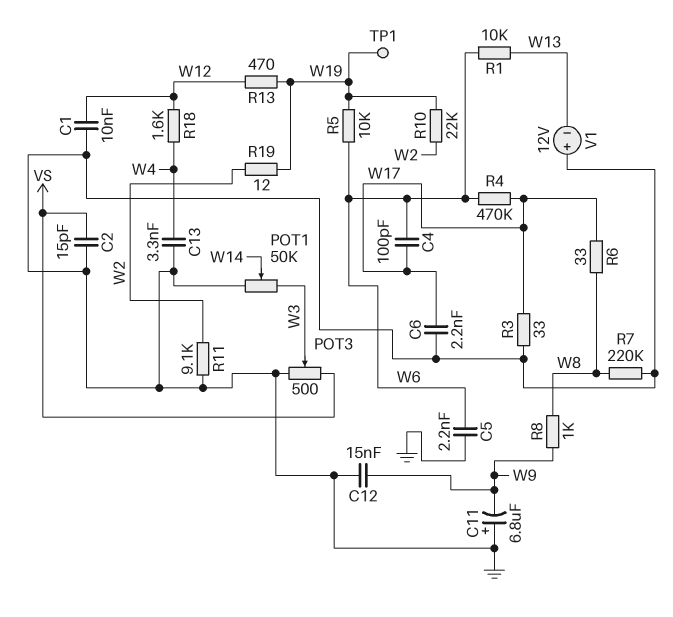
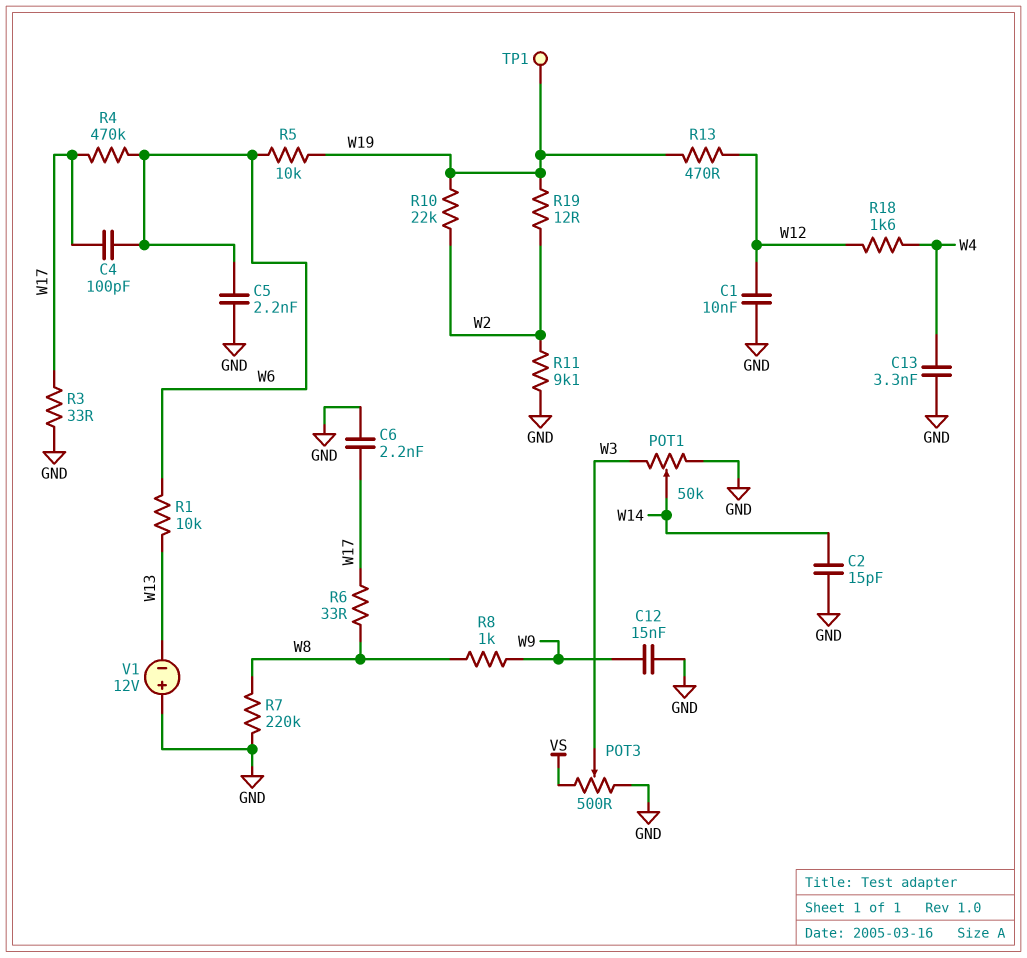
C2: 15pF (GND, VS) -> 15pF (GND, W14)
C11: 6.8uF (plus GND, minus W9) -> none

